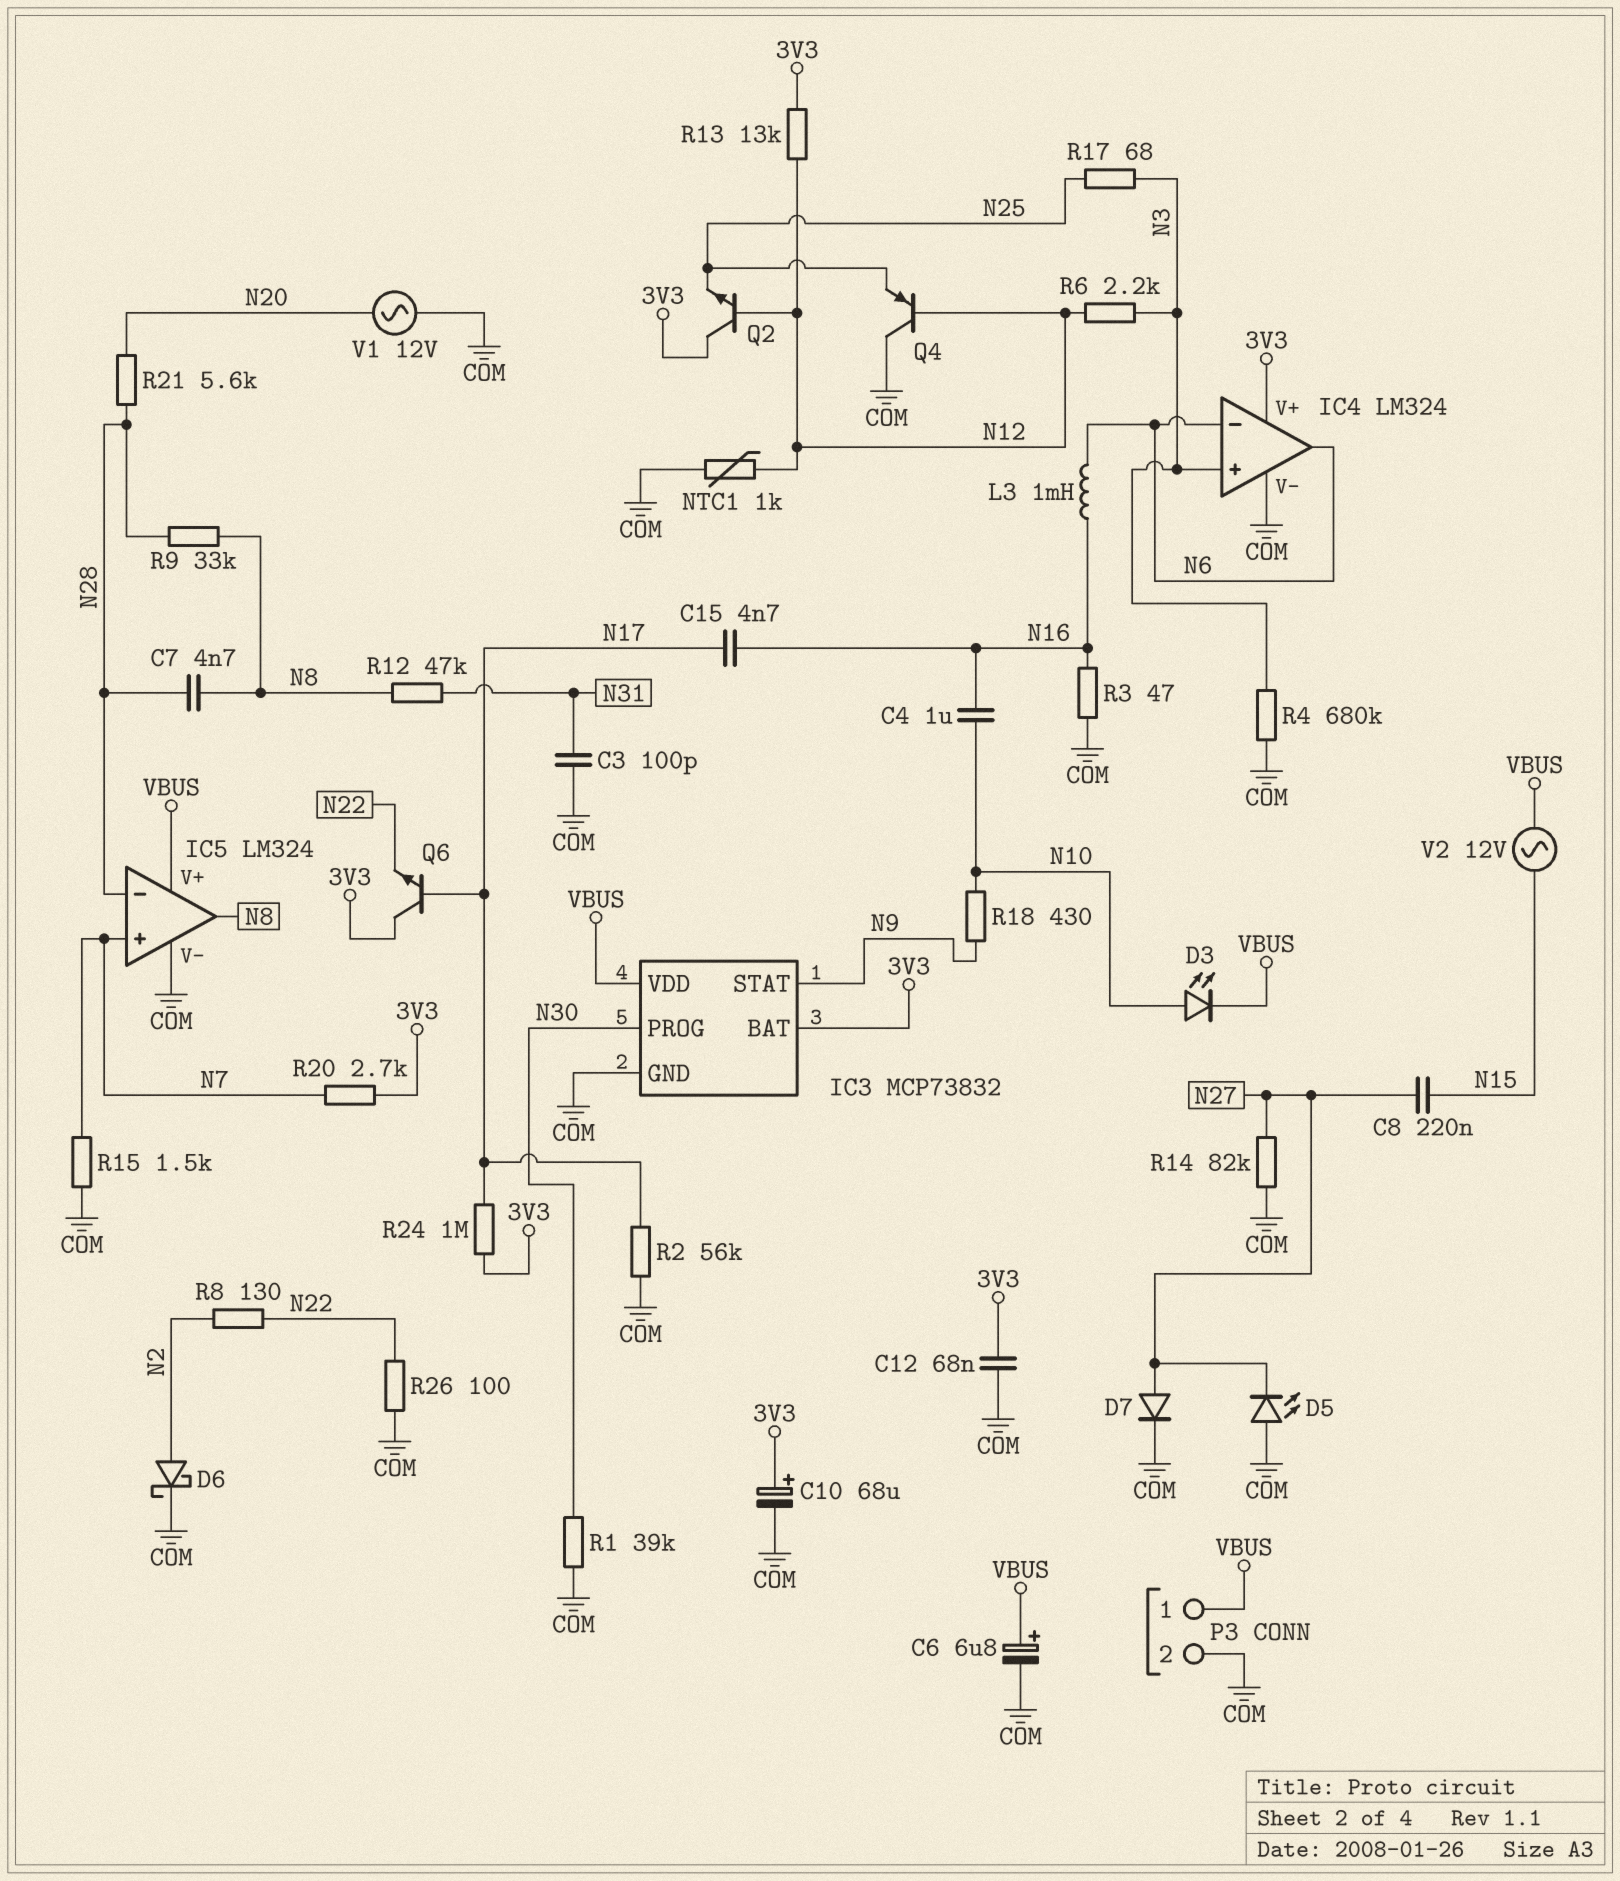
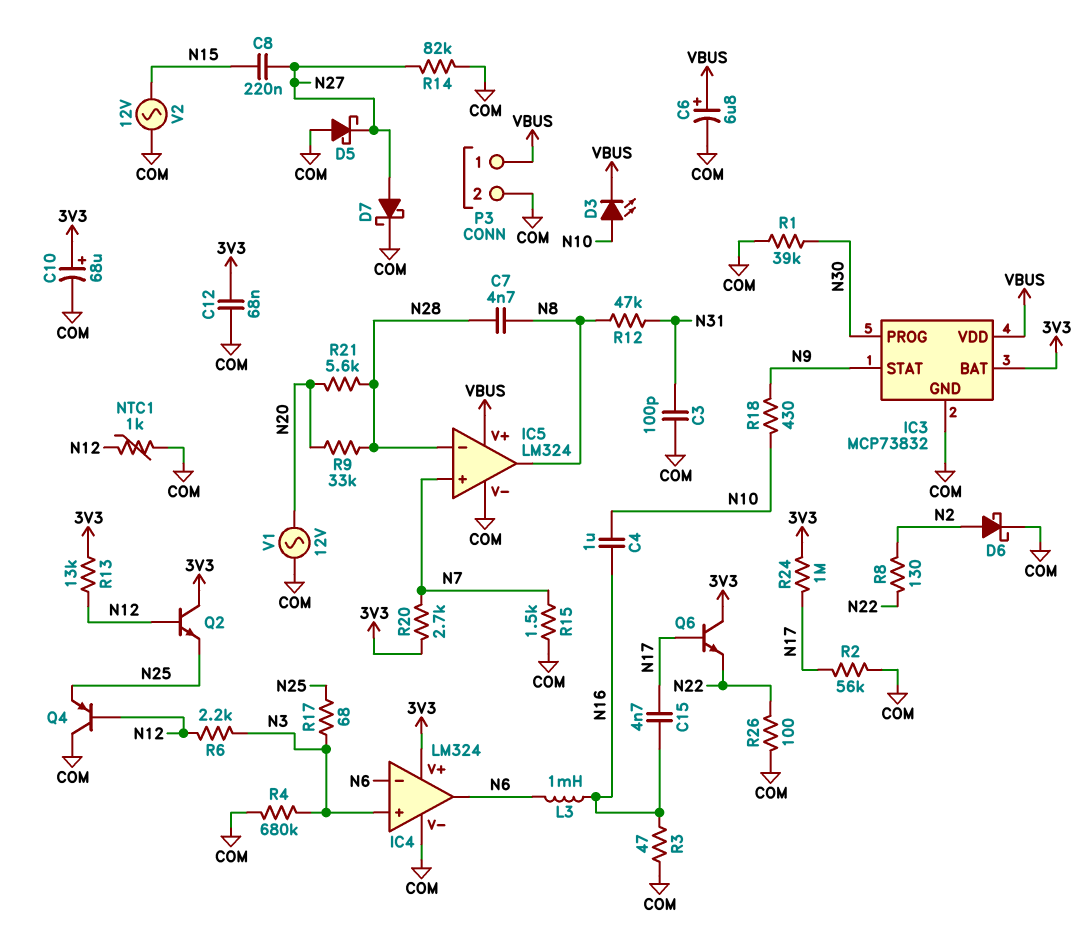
D5: LED (A COM, K N27) -> schottky (A COM, K N27)
D7: diode (A N27, K COM) -> schottky (A N27, K COM)
R9: 33k (N8, N28) -> 33k (N20, N28)
V2: AC 12V (N15, VBUS) -> AC 12V (COM, N15)

